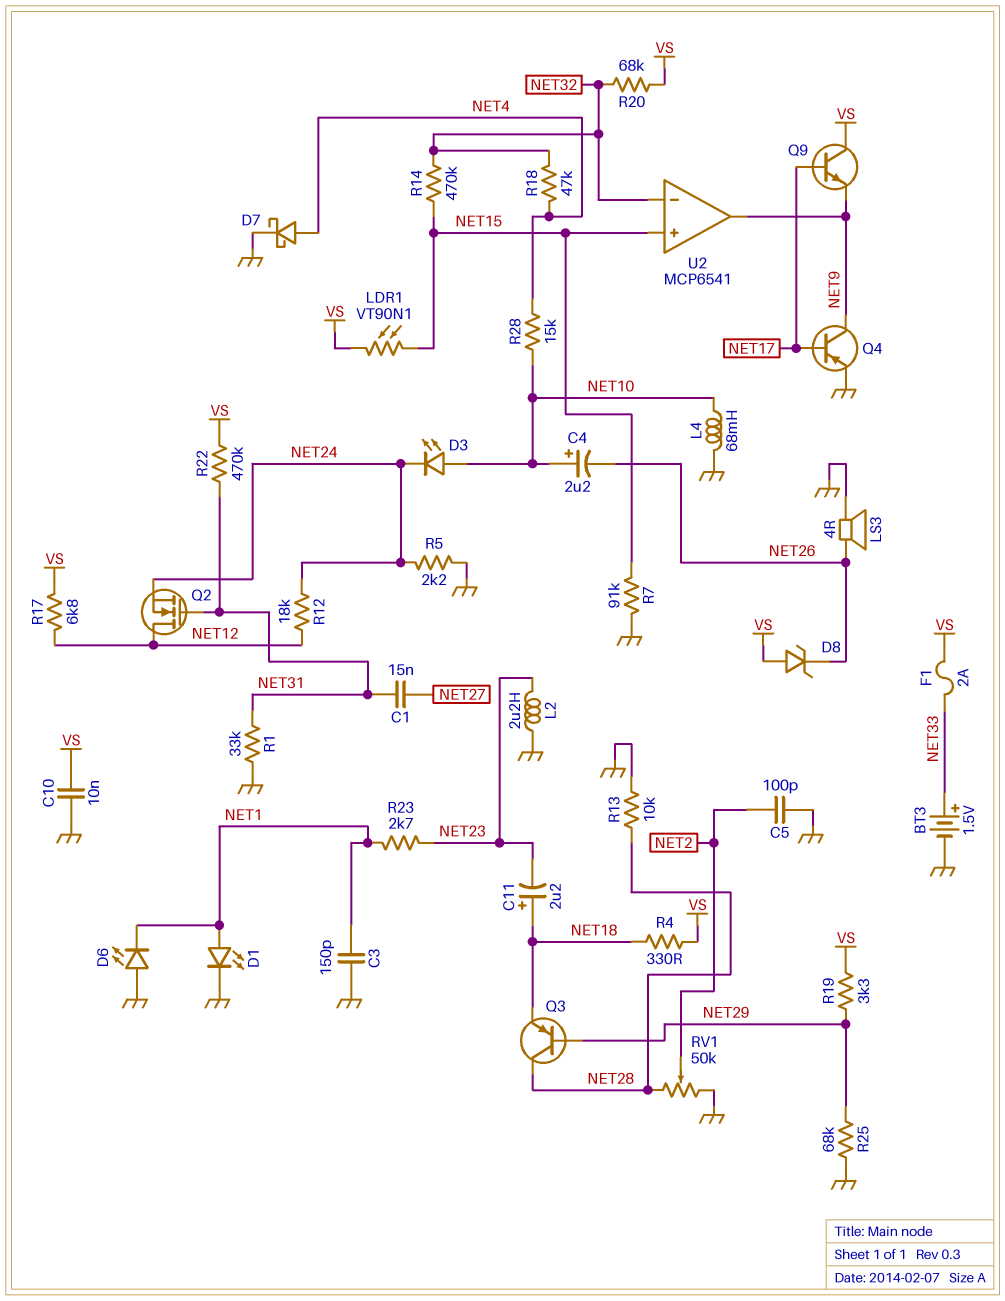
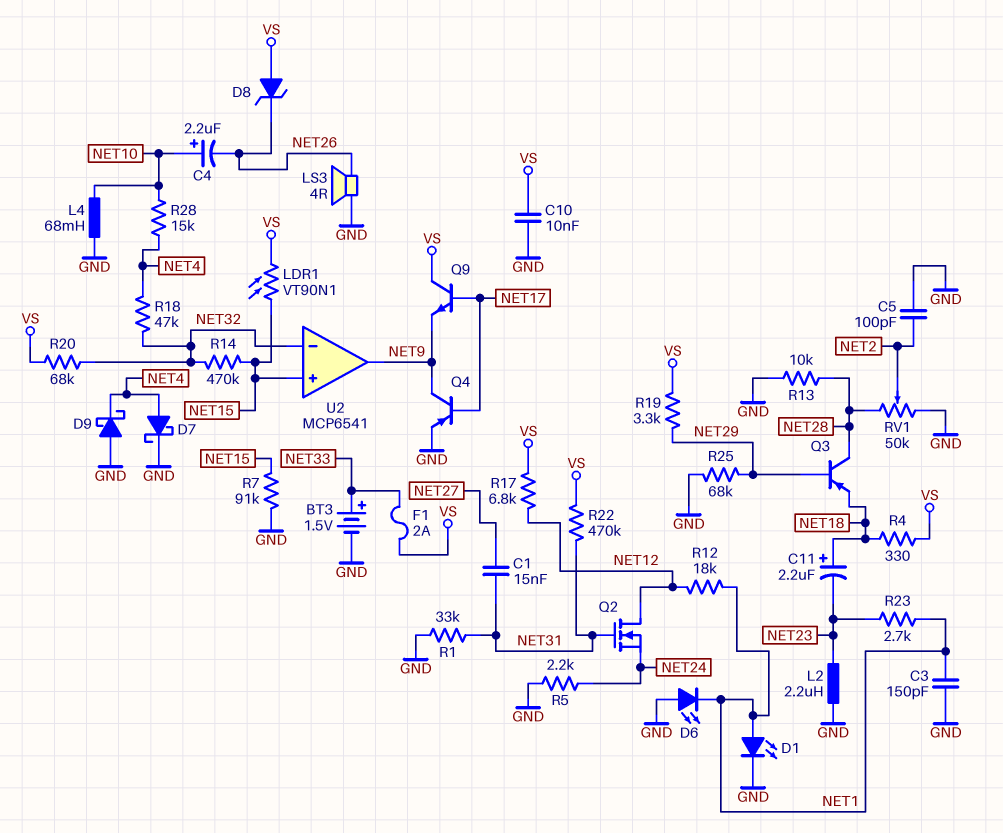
D3: LED (A NET10, K NET24) -> none
D9: none -> schottky (A GND, K NET4)
R12: 18k (NET12, NET24) -> 18k (NET1, NET12)

